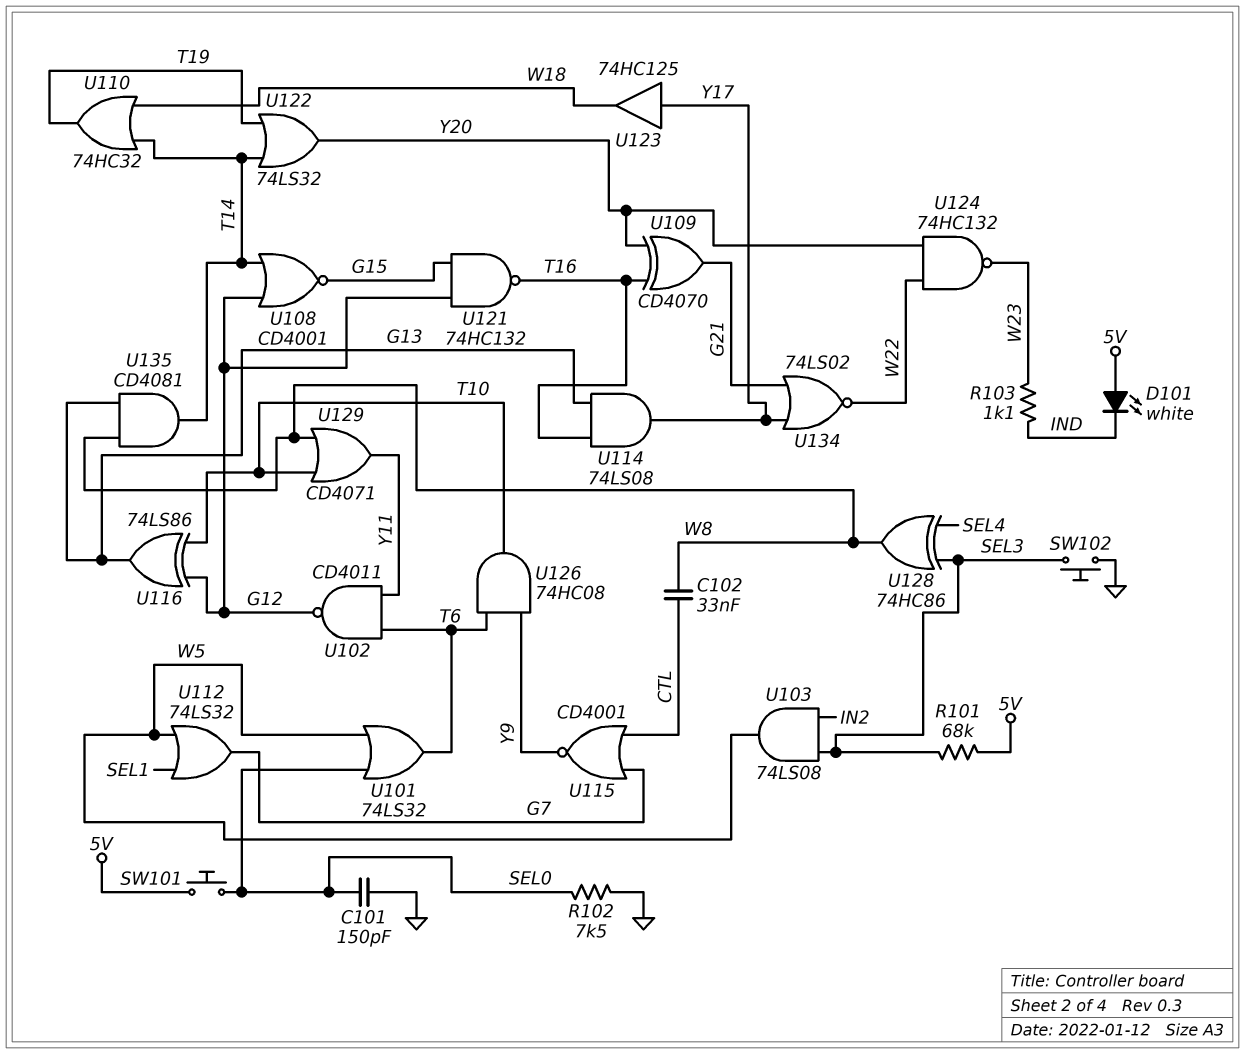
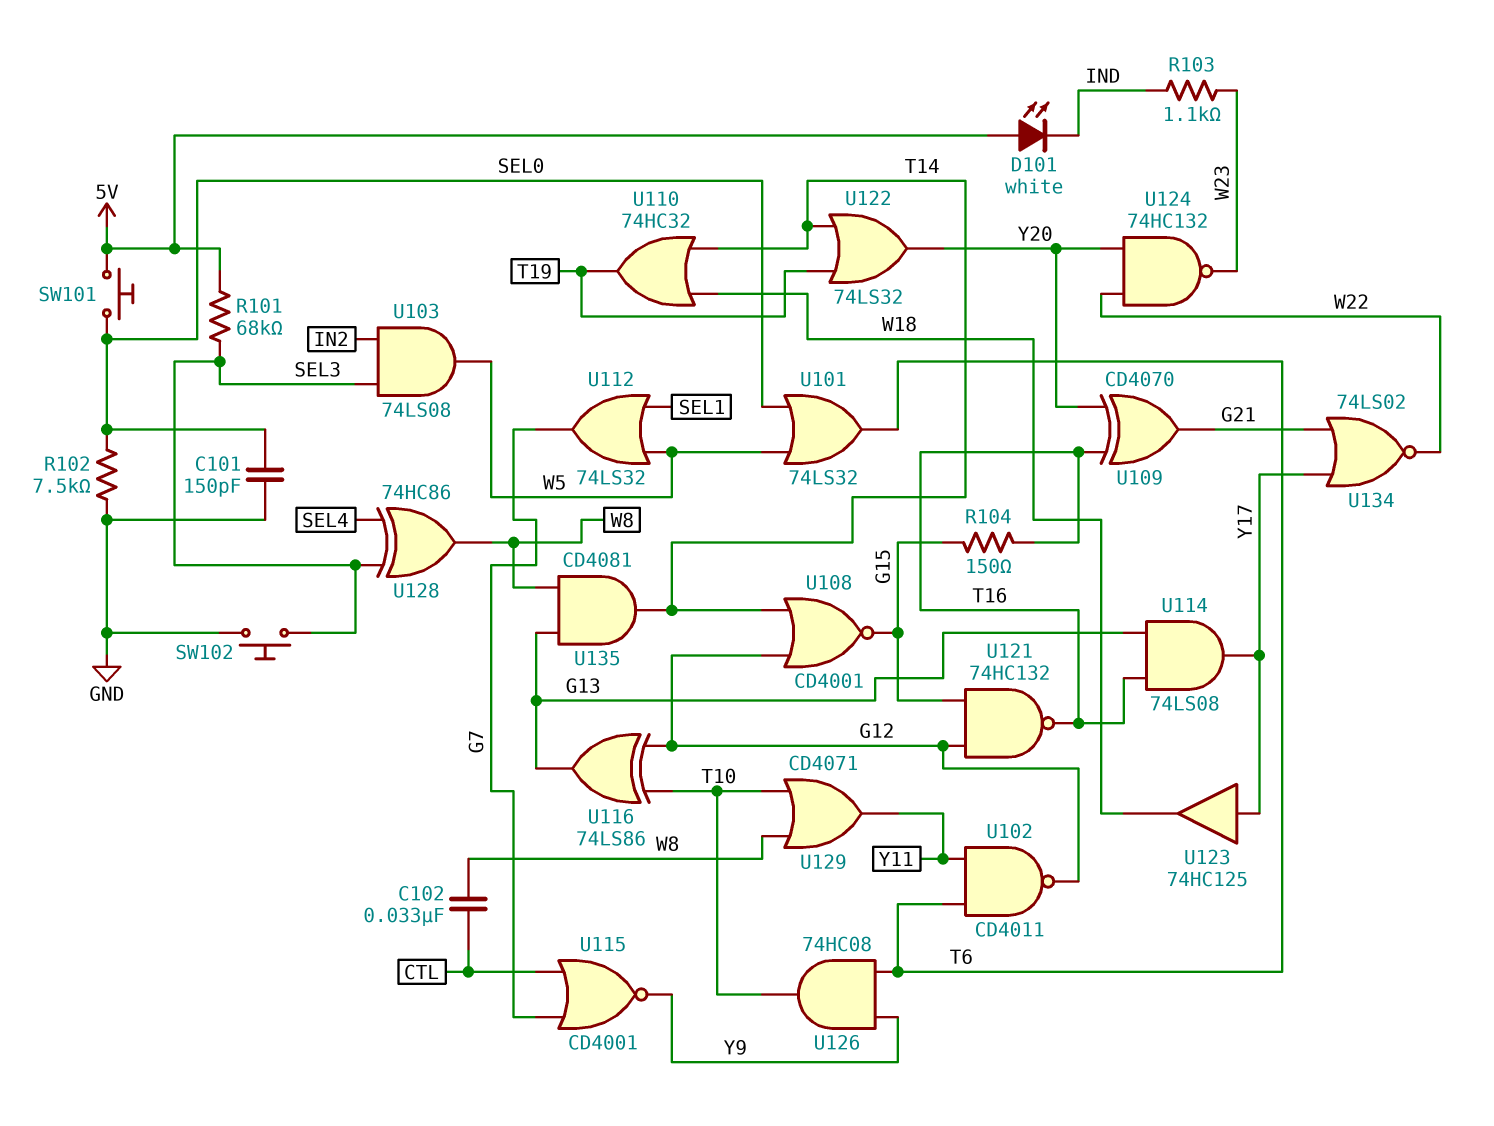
R104: none -> 150 (G15, T16)

